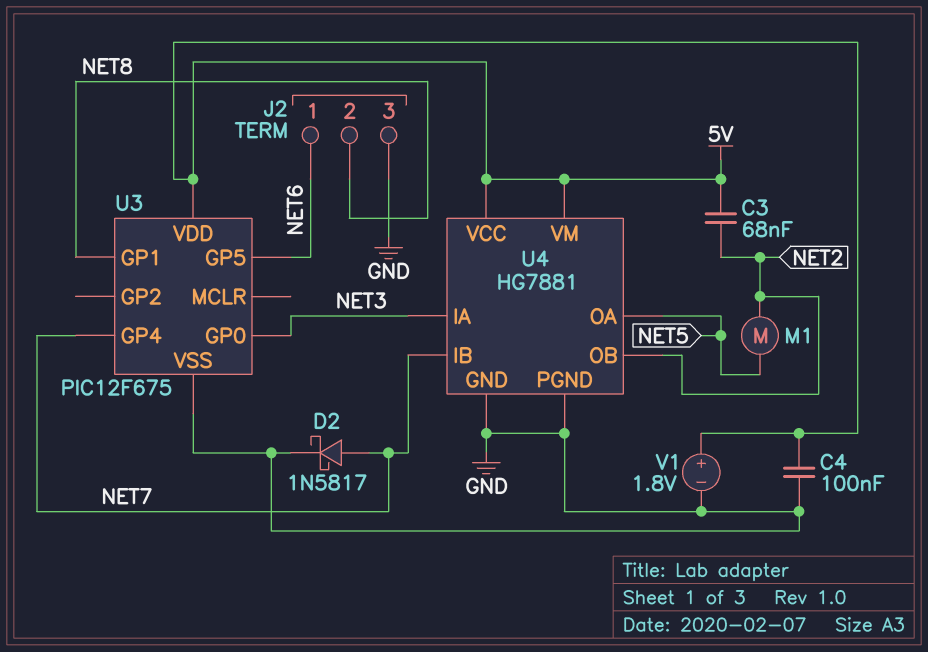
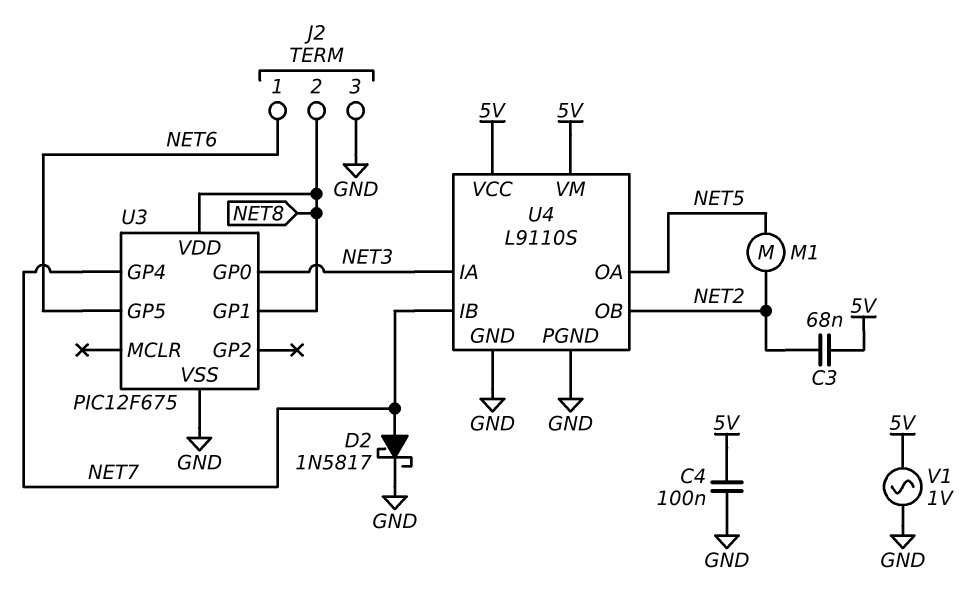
U3 pin VDD: 5V -> NET8
U4: HG7881 -> L9110S
V1: 1.8V (plus 5V, minus GND) -> AC 1V (5V, GND)

